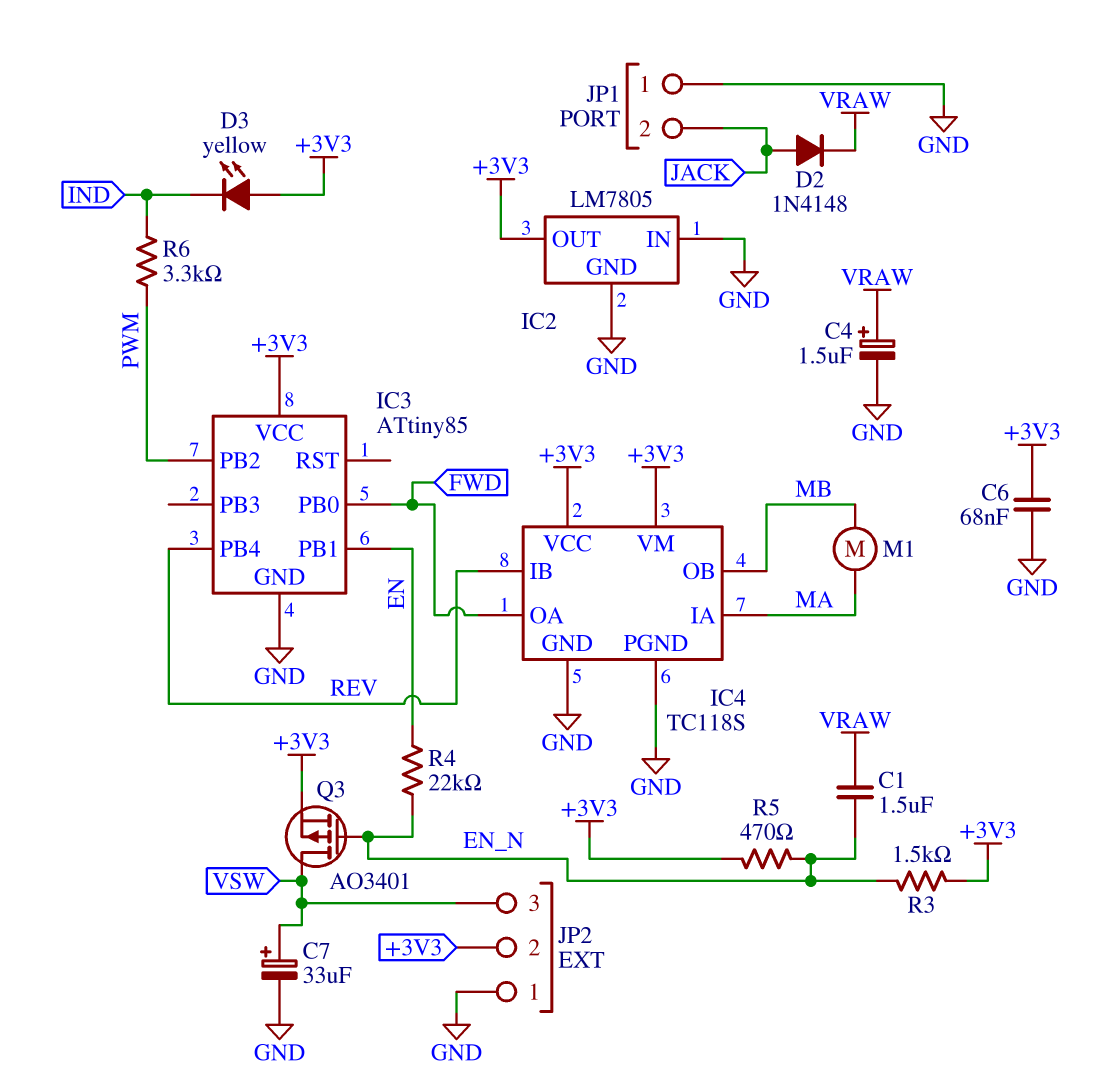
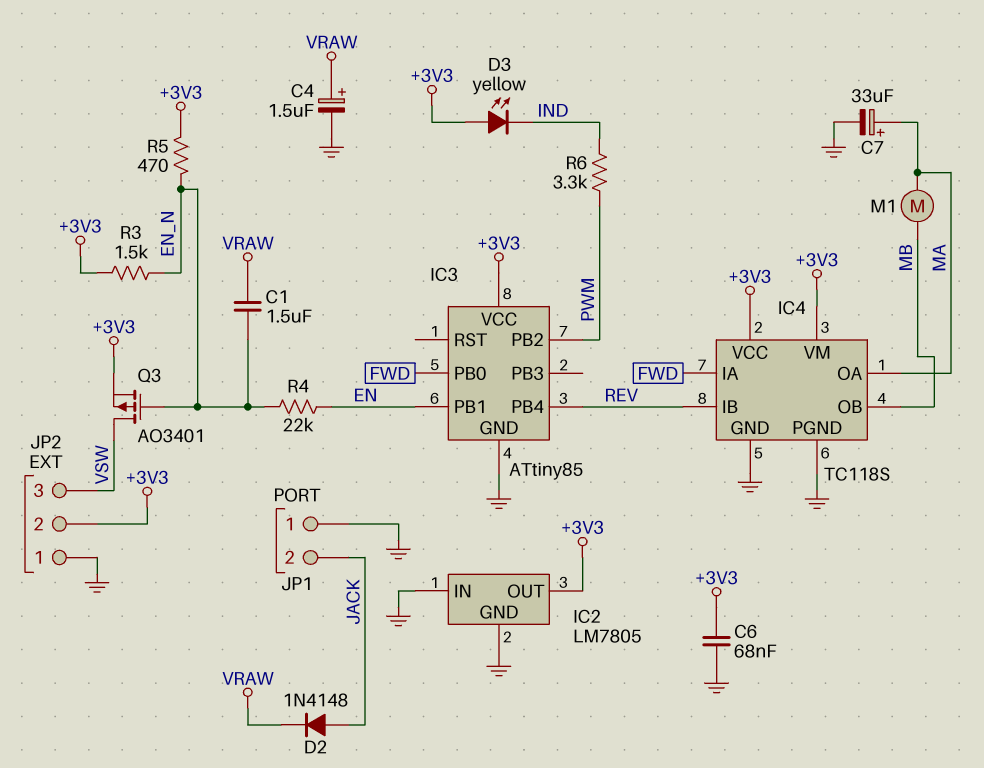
C7: 33uF (plus VSW, minus GND) -> 33uF (plus MA, minus GND)
IC4 pin IA: MA -> FWD
IC4 pin OA: FWD -> MA

